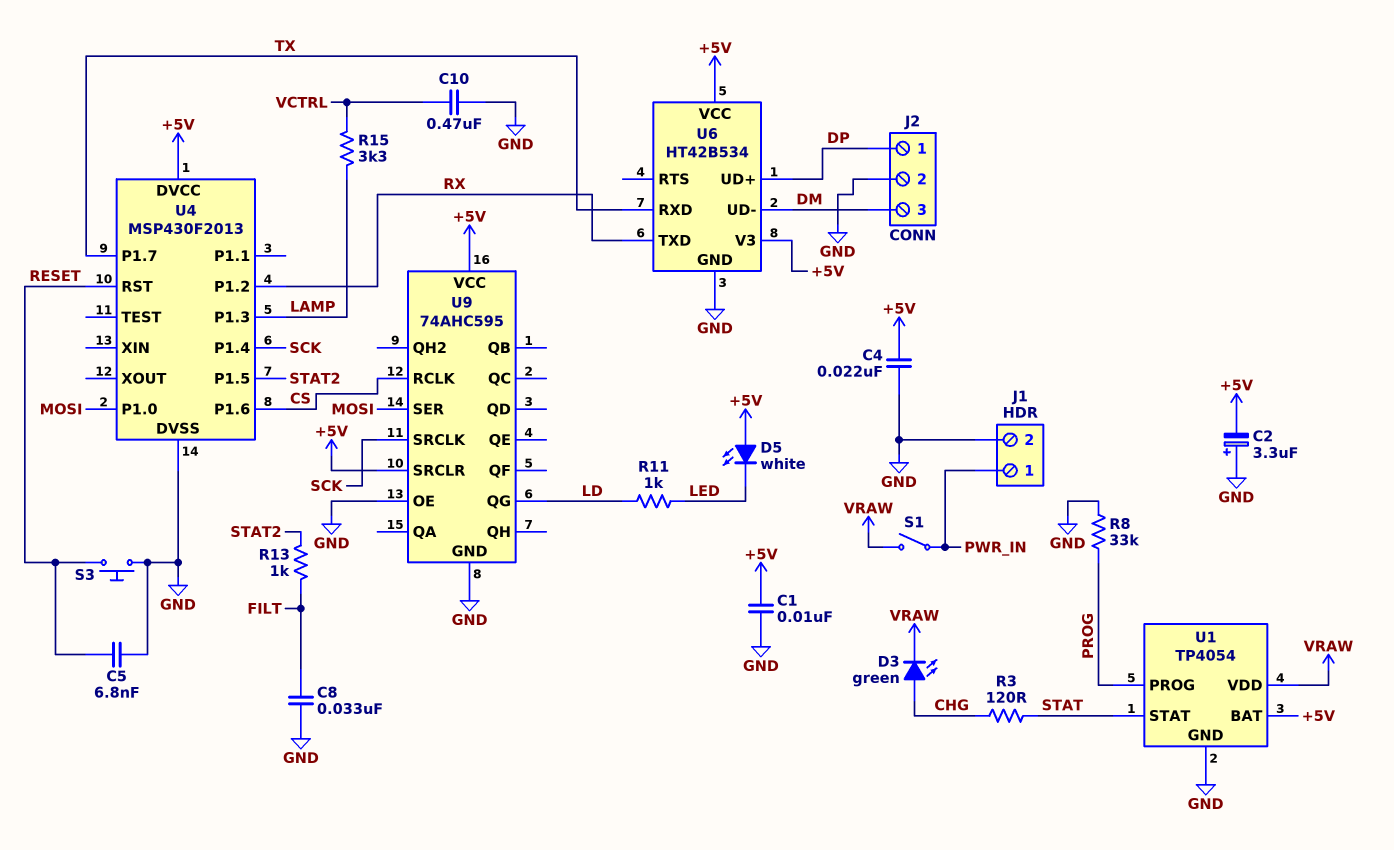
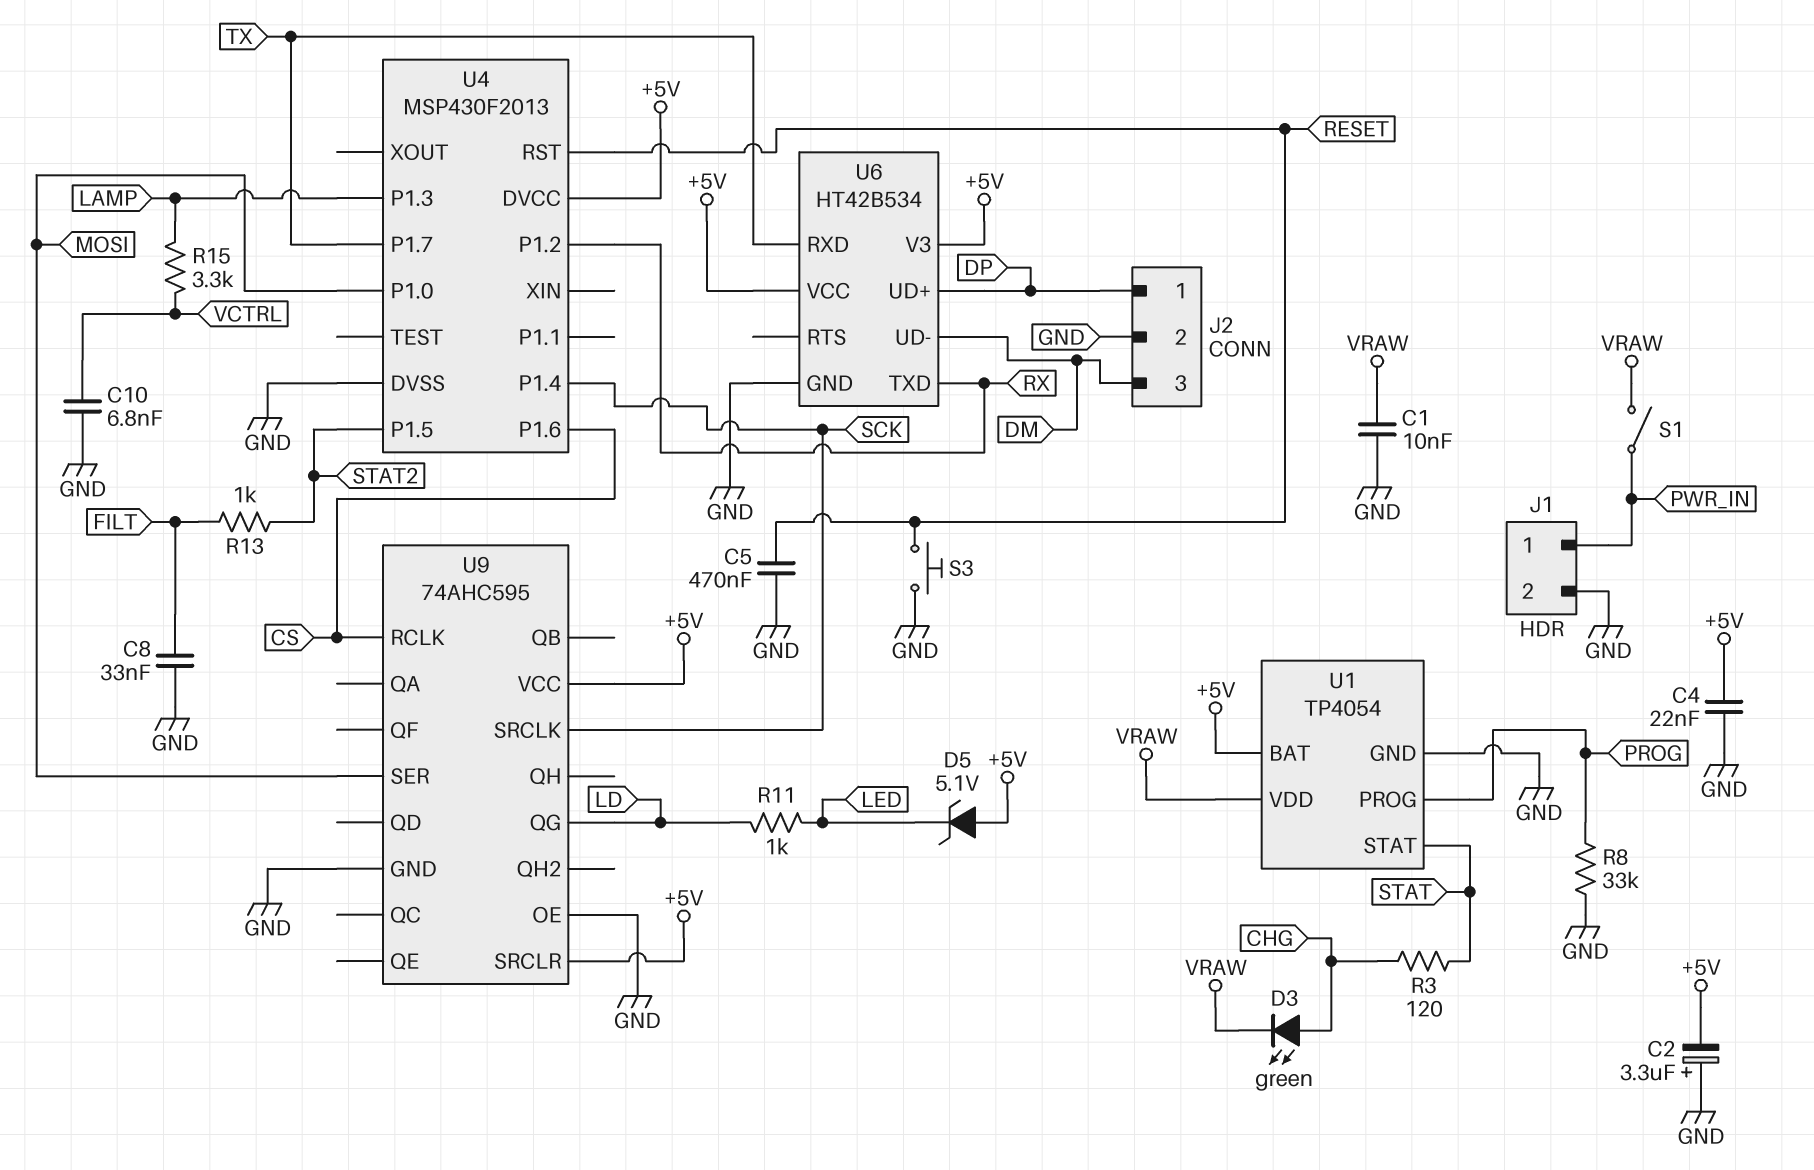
C1: 10nF (+5V, GND) -> 10nF (GND, VRAW)
C5: 6.8nF (GND, RESET) -> 470nF (GND, RESET)
C10: 470nF (GND, VCTRL) -> 6.8nF (GND, VCTRL)
D5: LED white (A +5V, K LED) -> zener 5.1V (A +5V, K LED)

